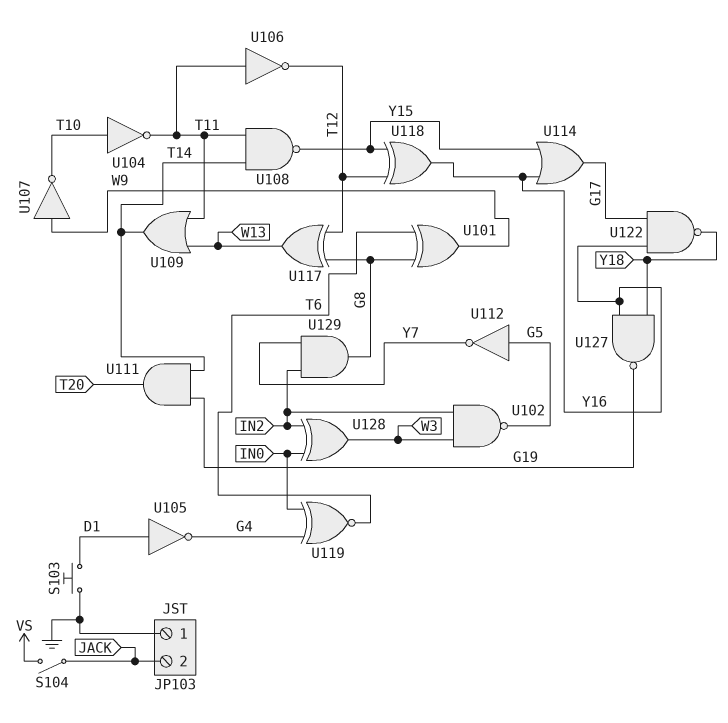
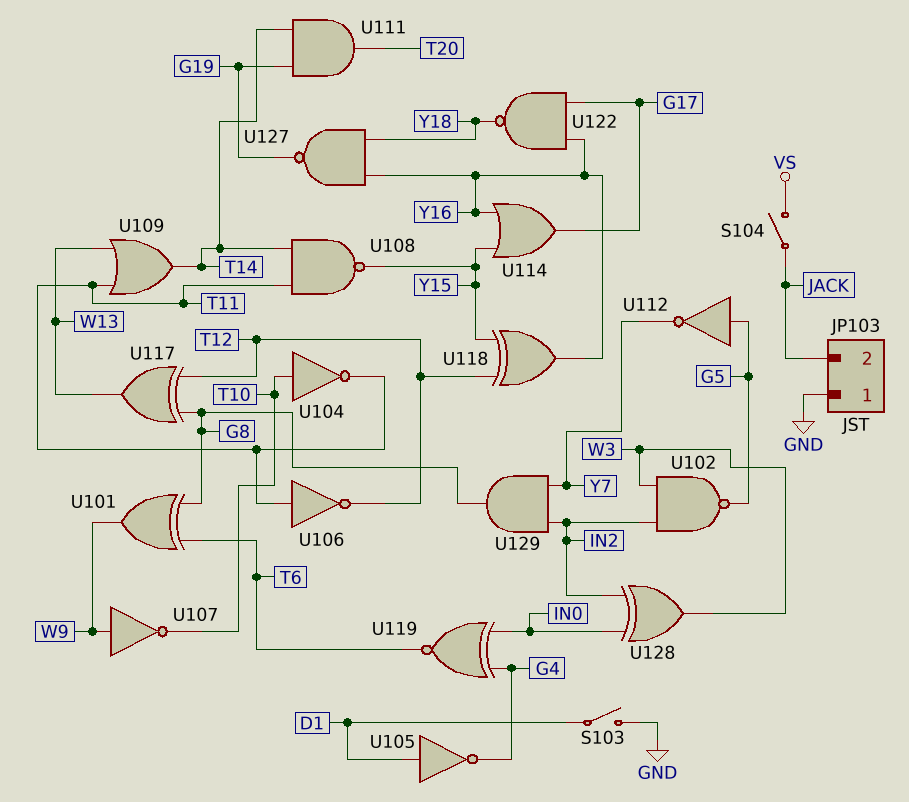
S103: button (D1, GND) -> switch (D1, GND)

